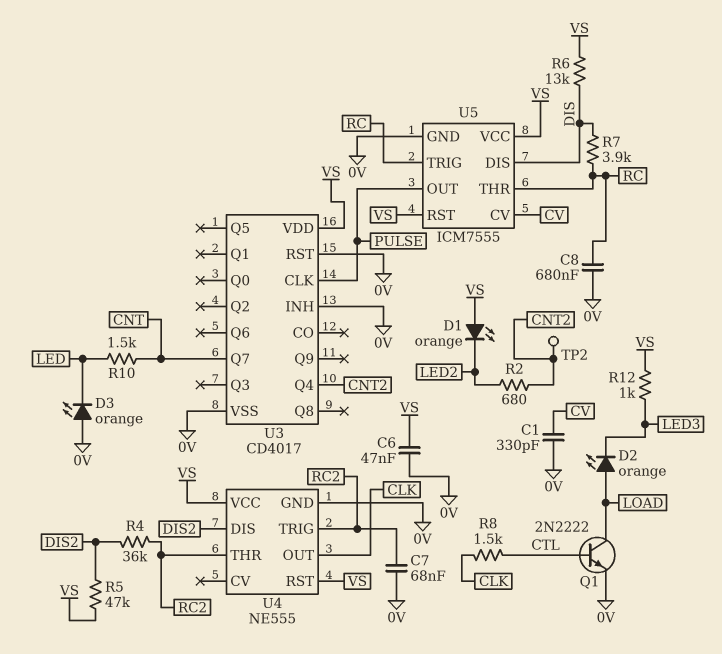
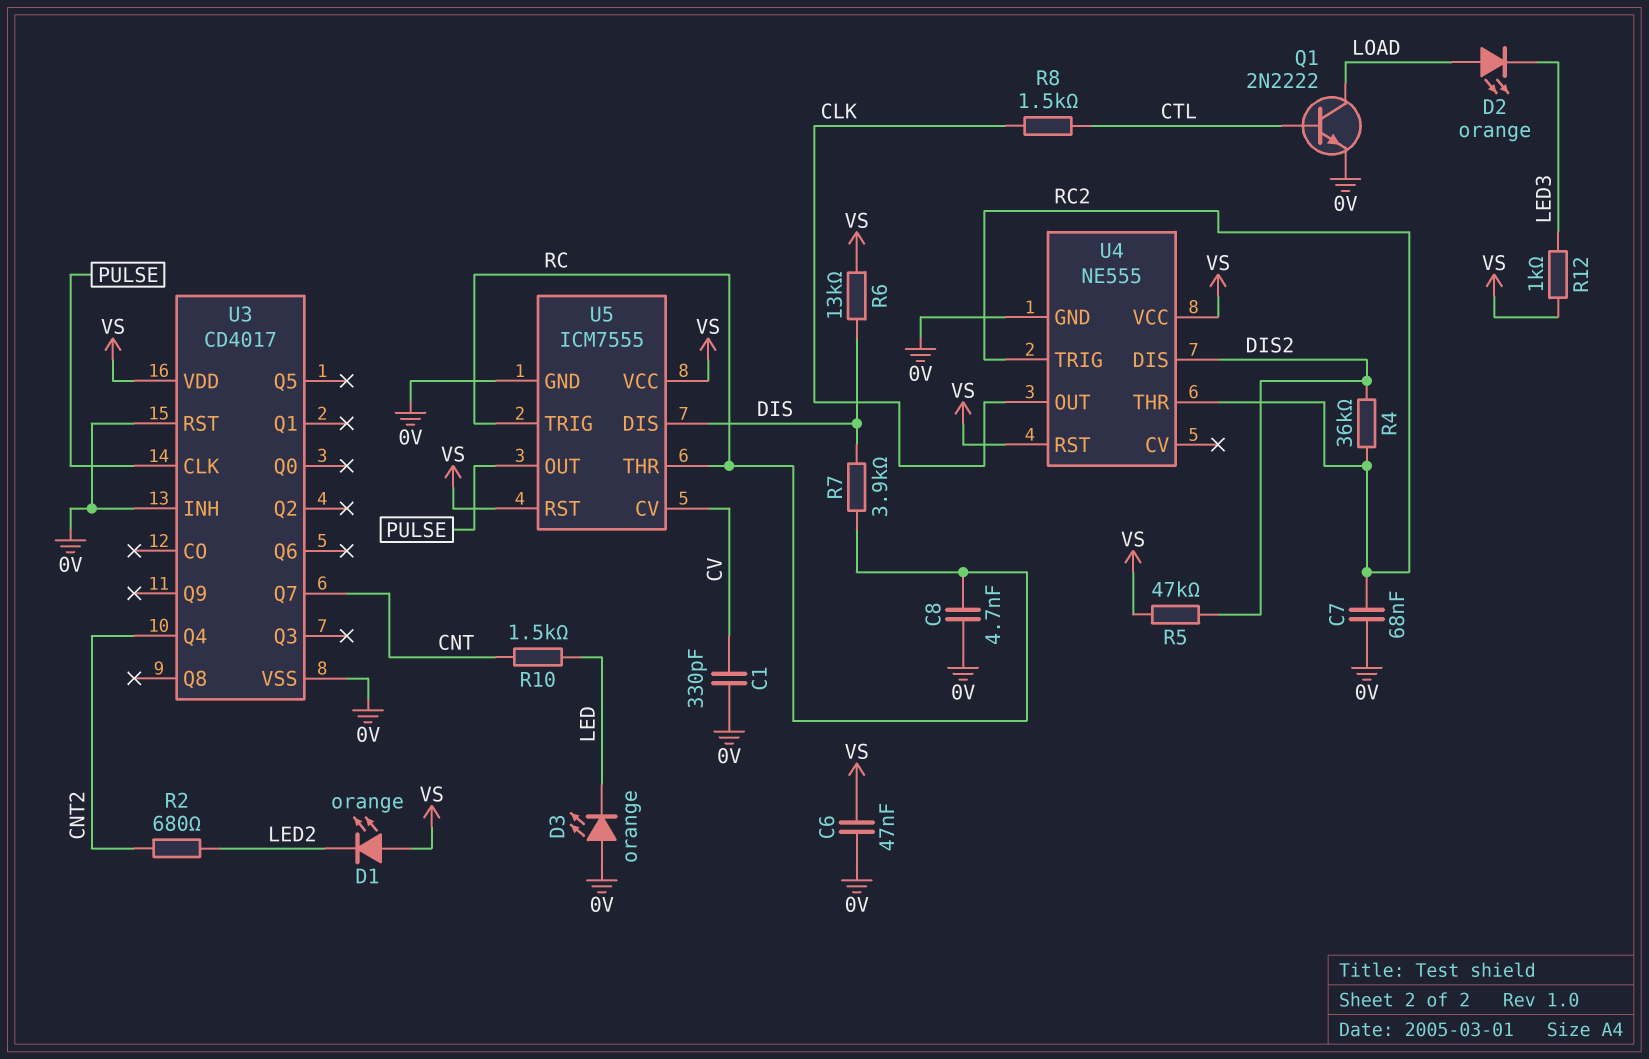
C8: 680nF (0V, RC) -> 4.7nF (0V, RC)
TP2: test point (CNT2) -> none

